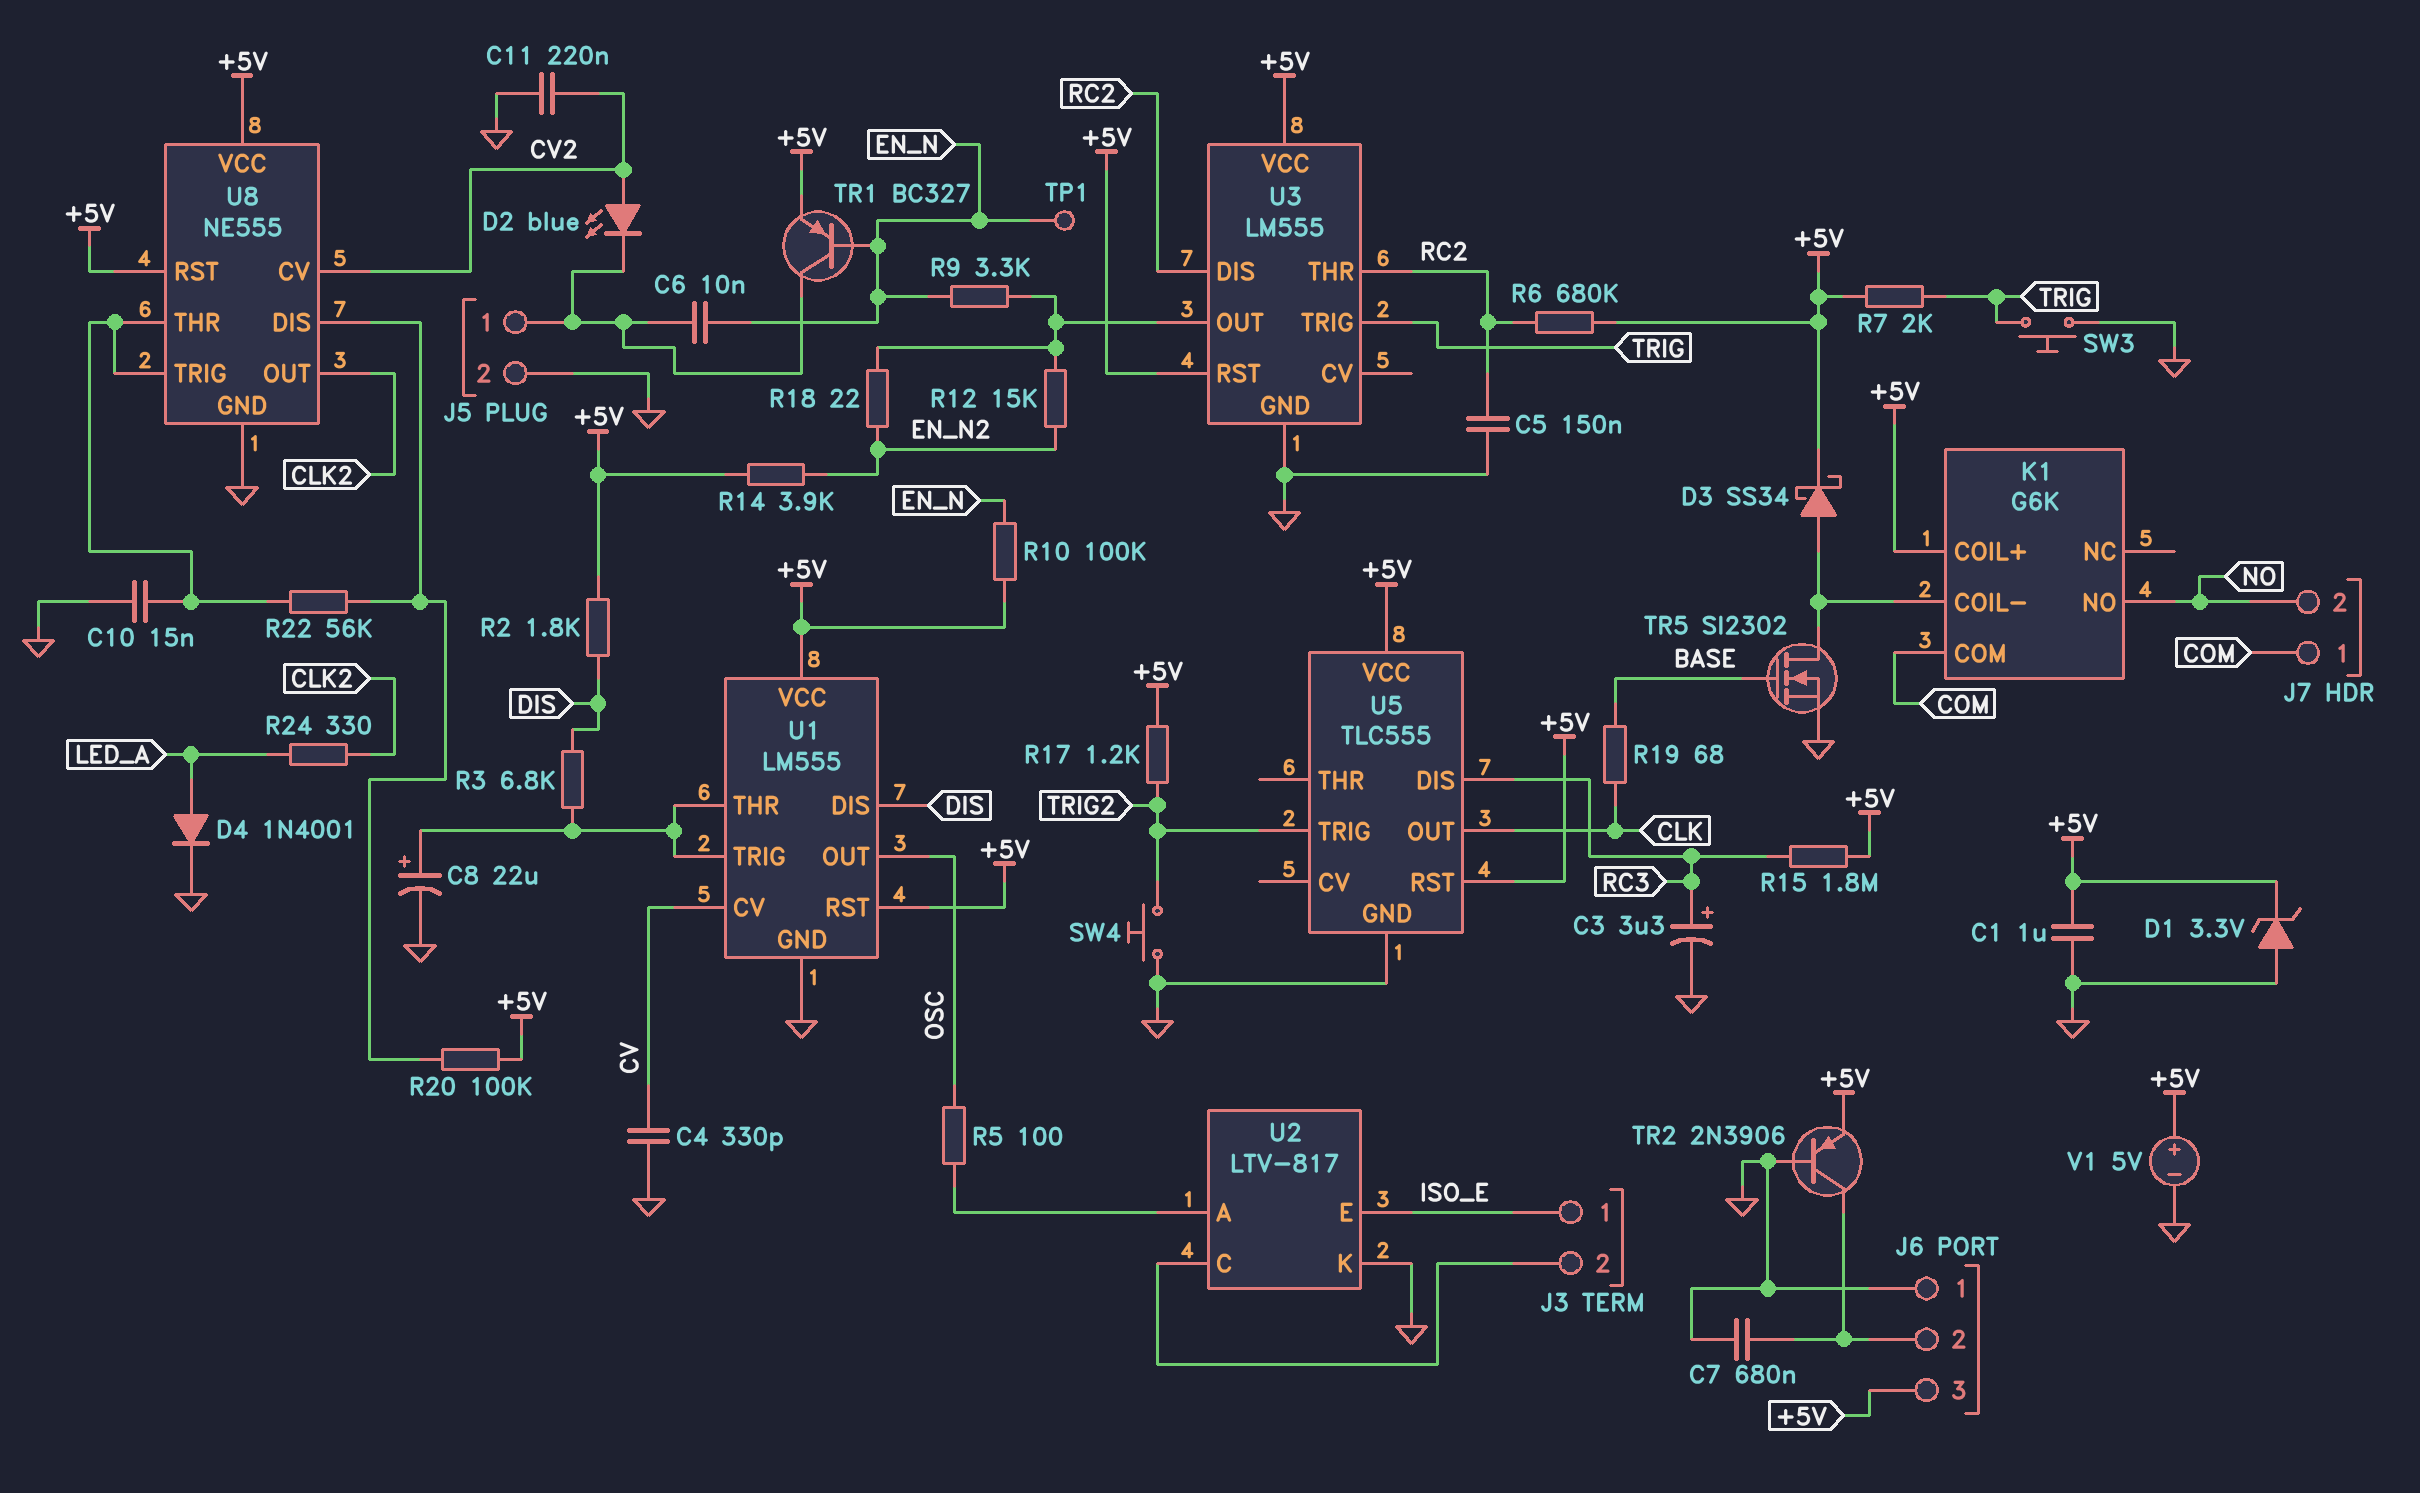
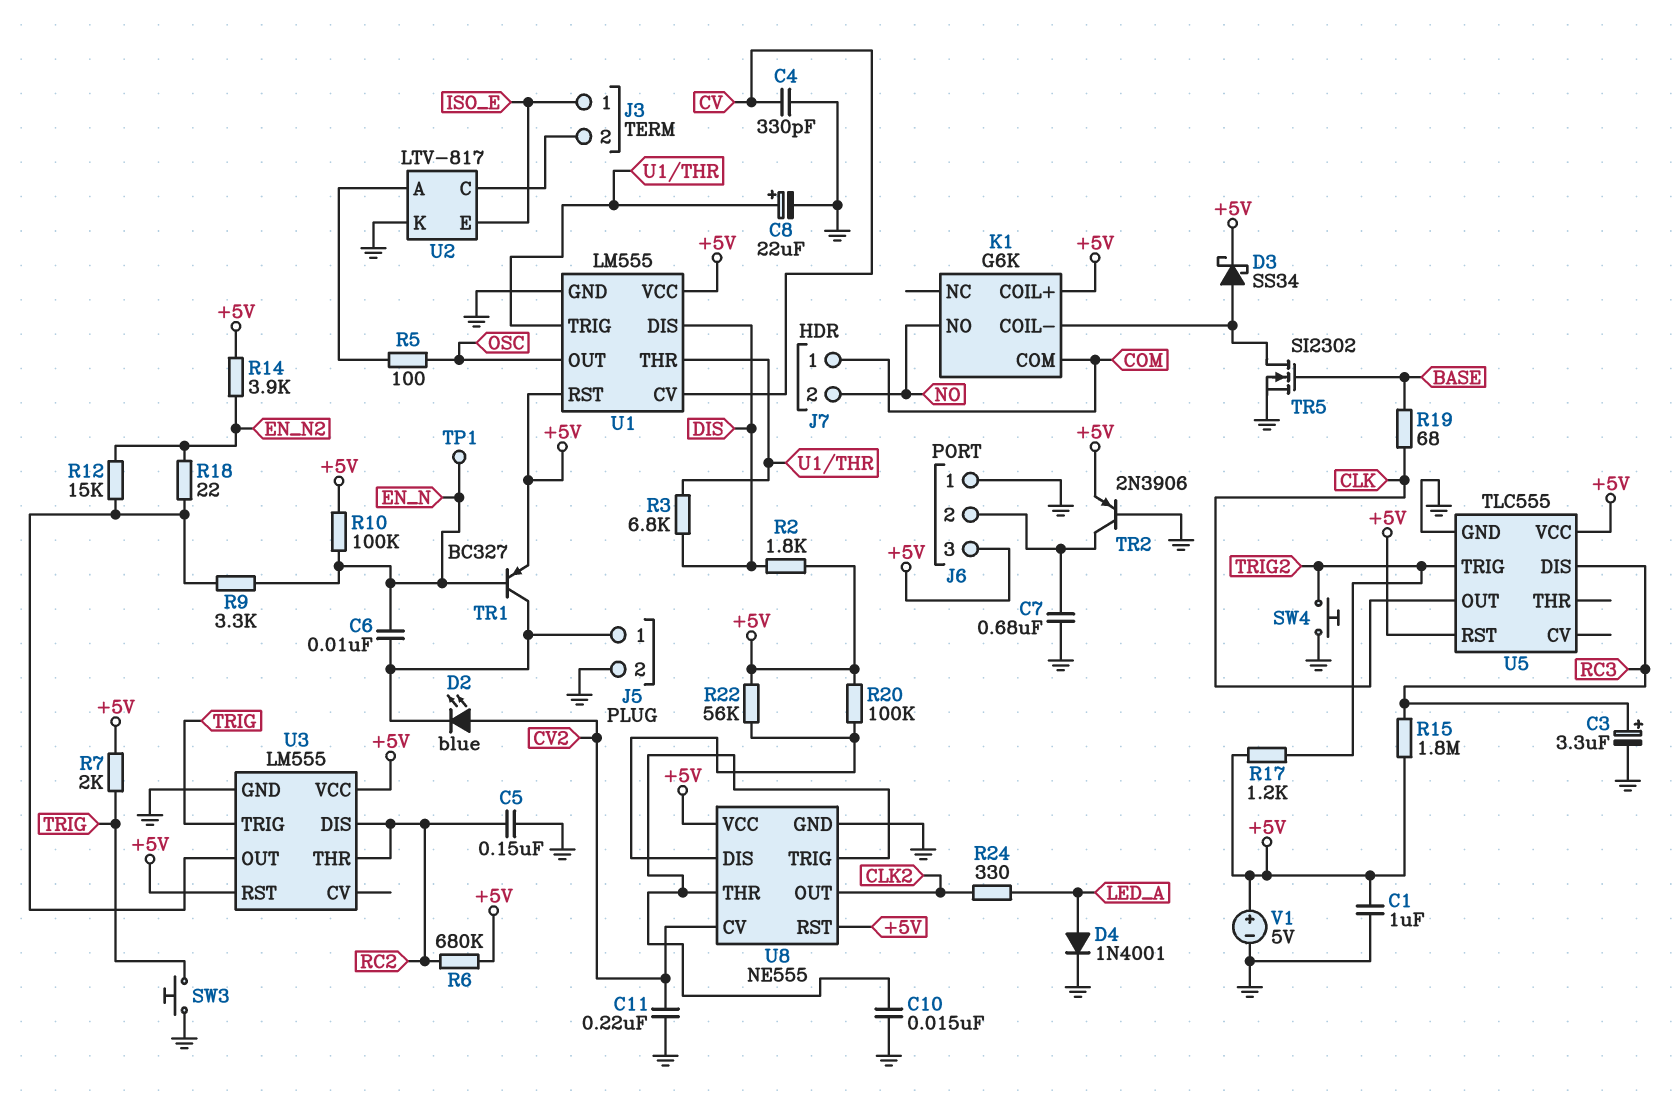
D1: zener 3.3V (A GND, K +5V) -> none
R22: 56k (U8/DIS, U8/THR) -> 56k (+5V, U8/DIS)

